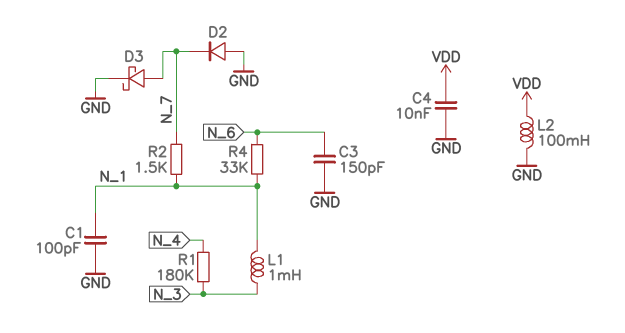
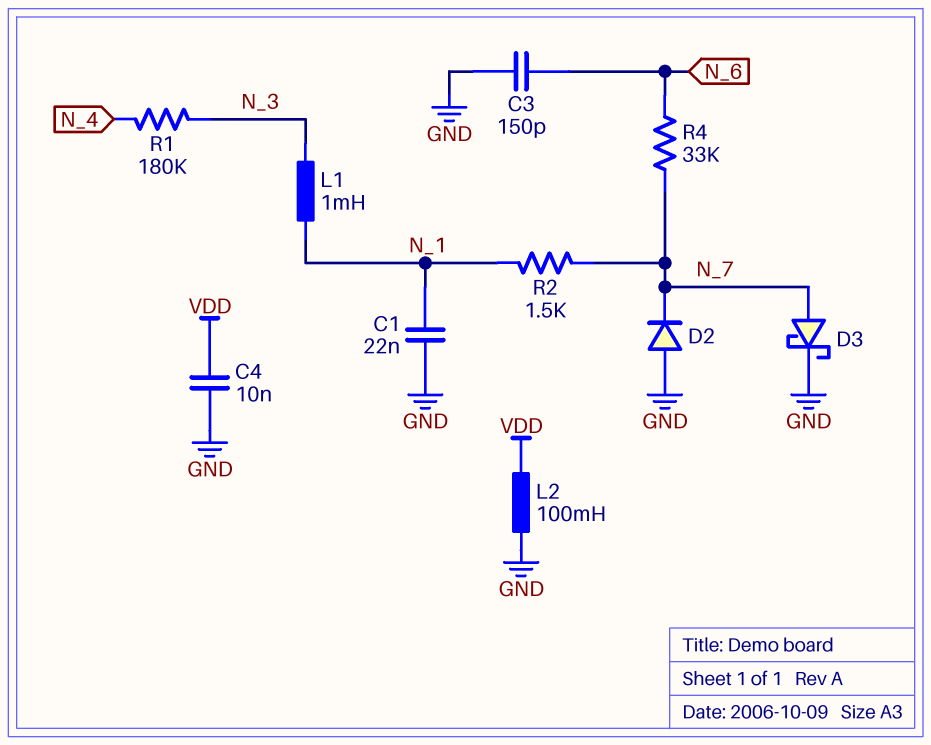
C1: 100pF (GND, N_1) -> 22nF (GND, N_1)
R4: 33k (N_1, N_6) -> 33k (N_6, N_7)

